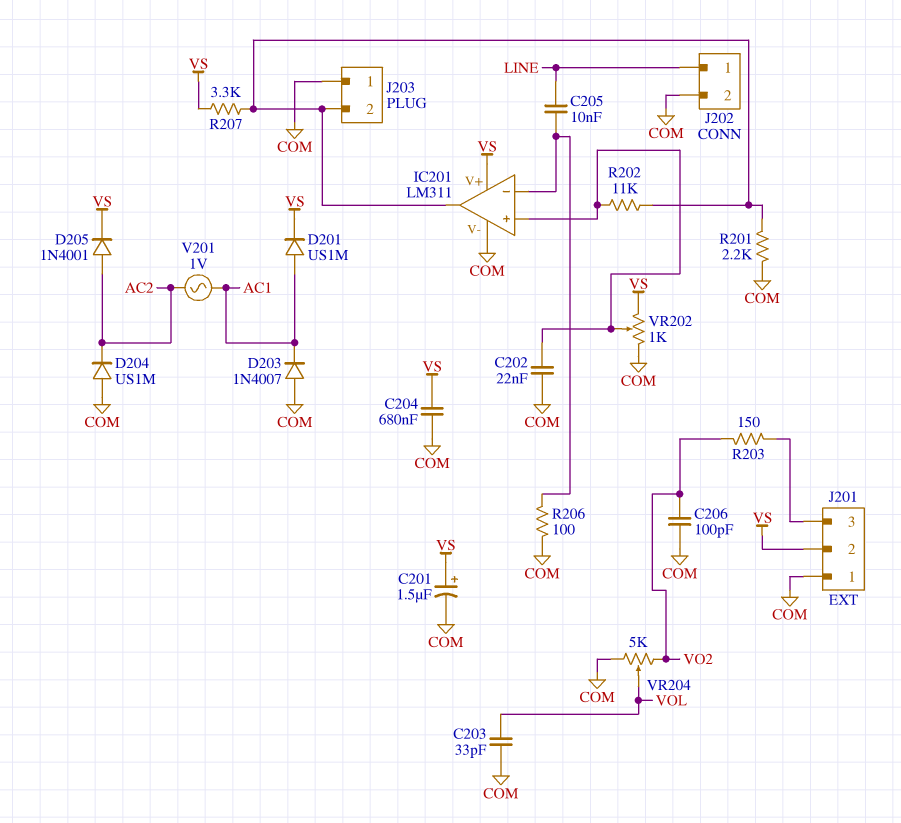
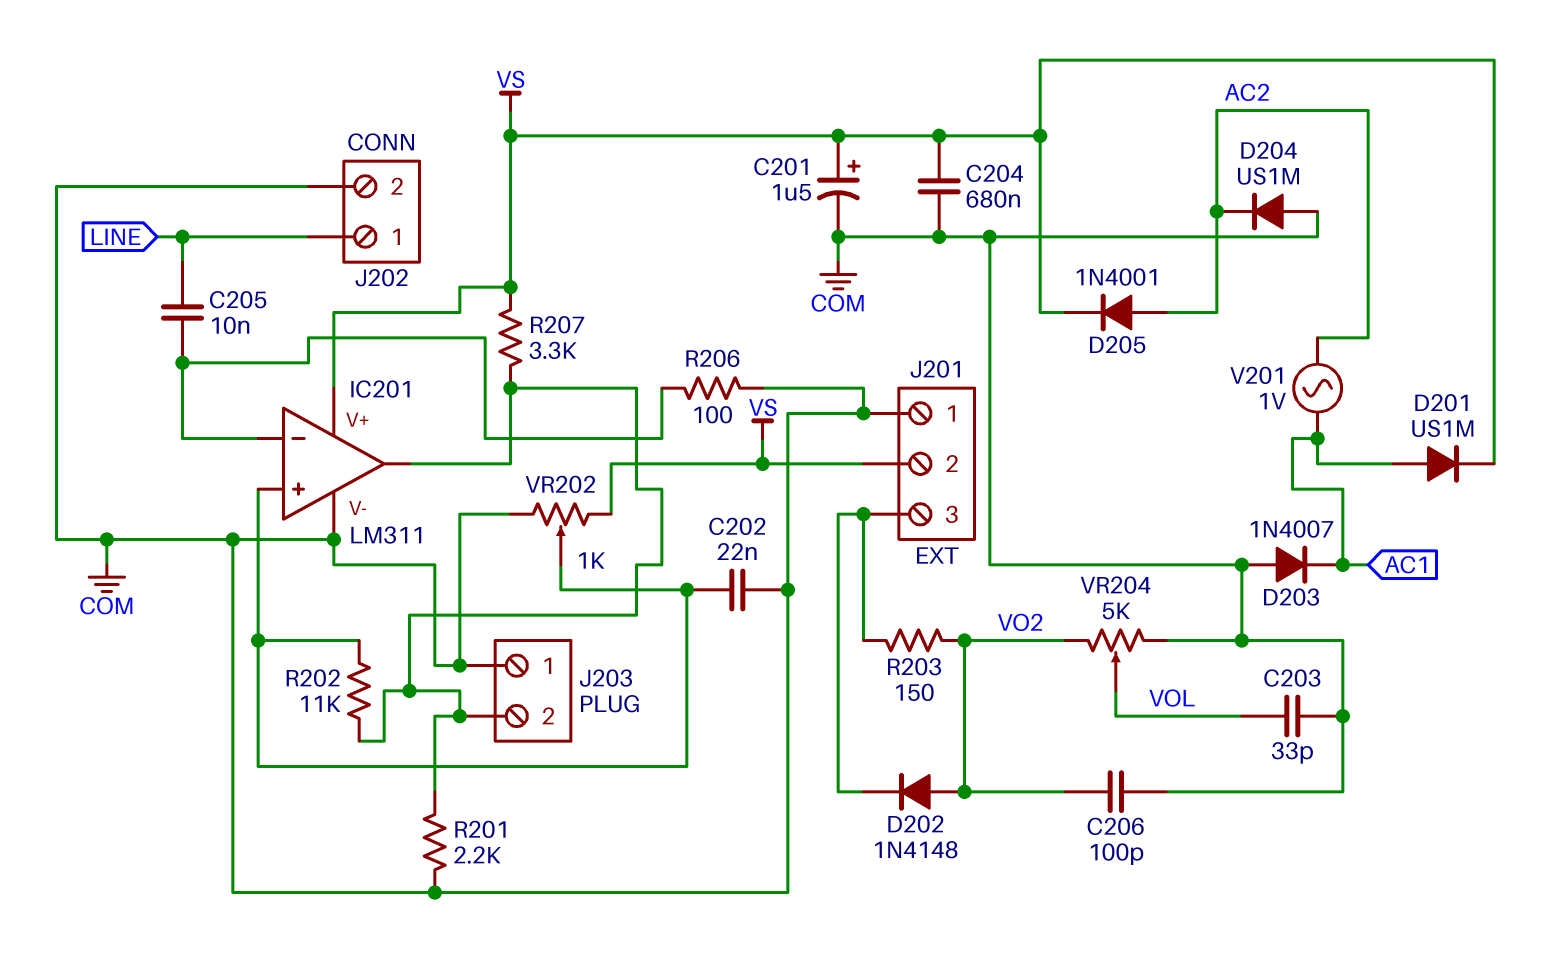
D202: none -> diode 1N4148 (A VO2, K J201/3)

